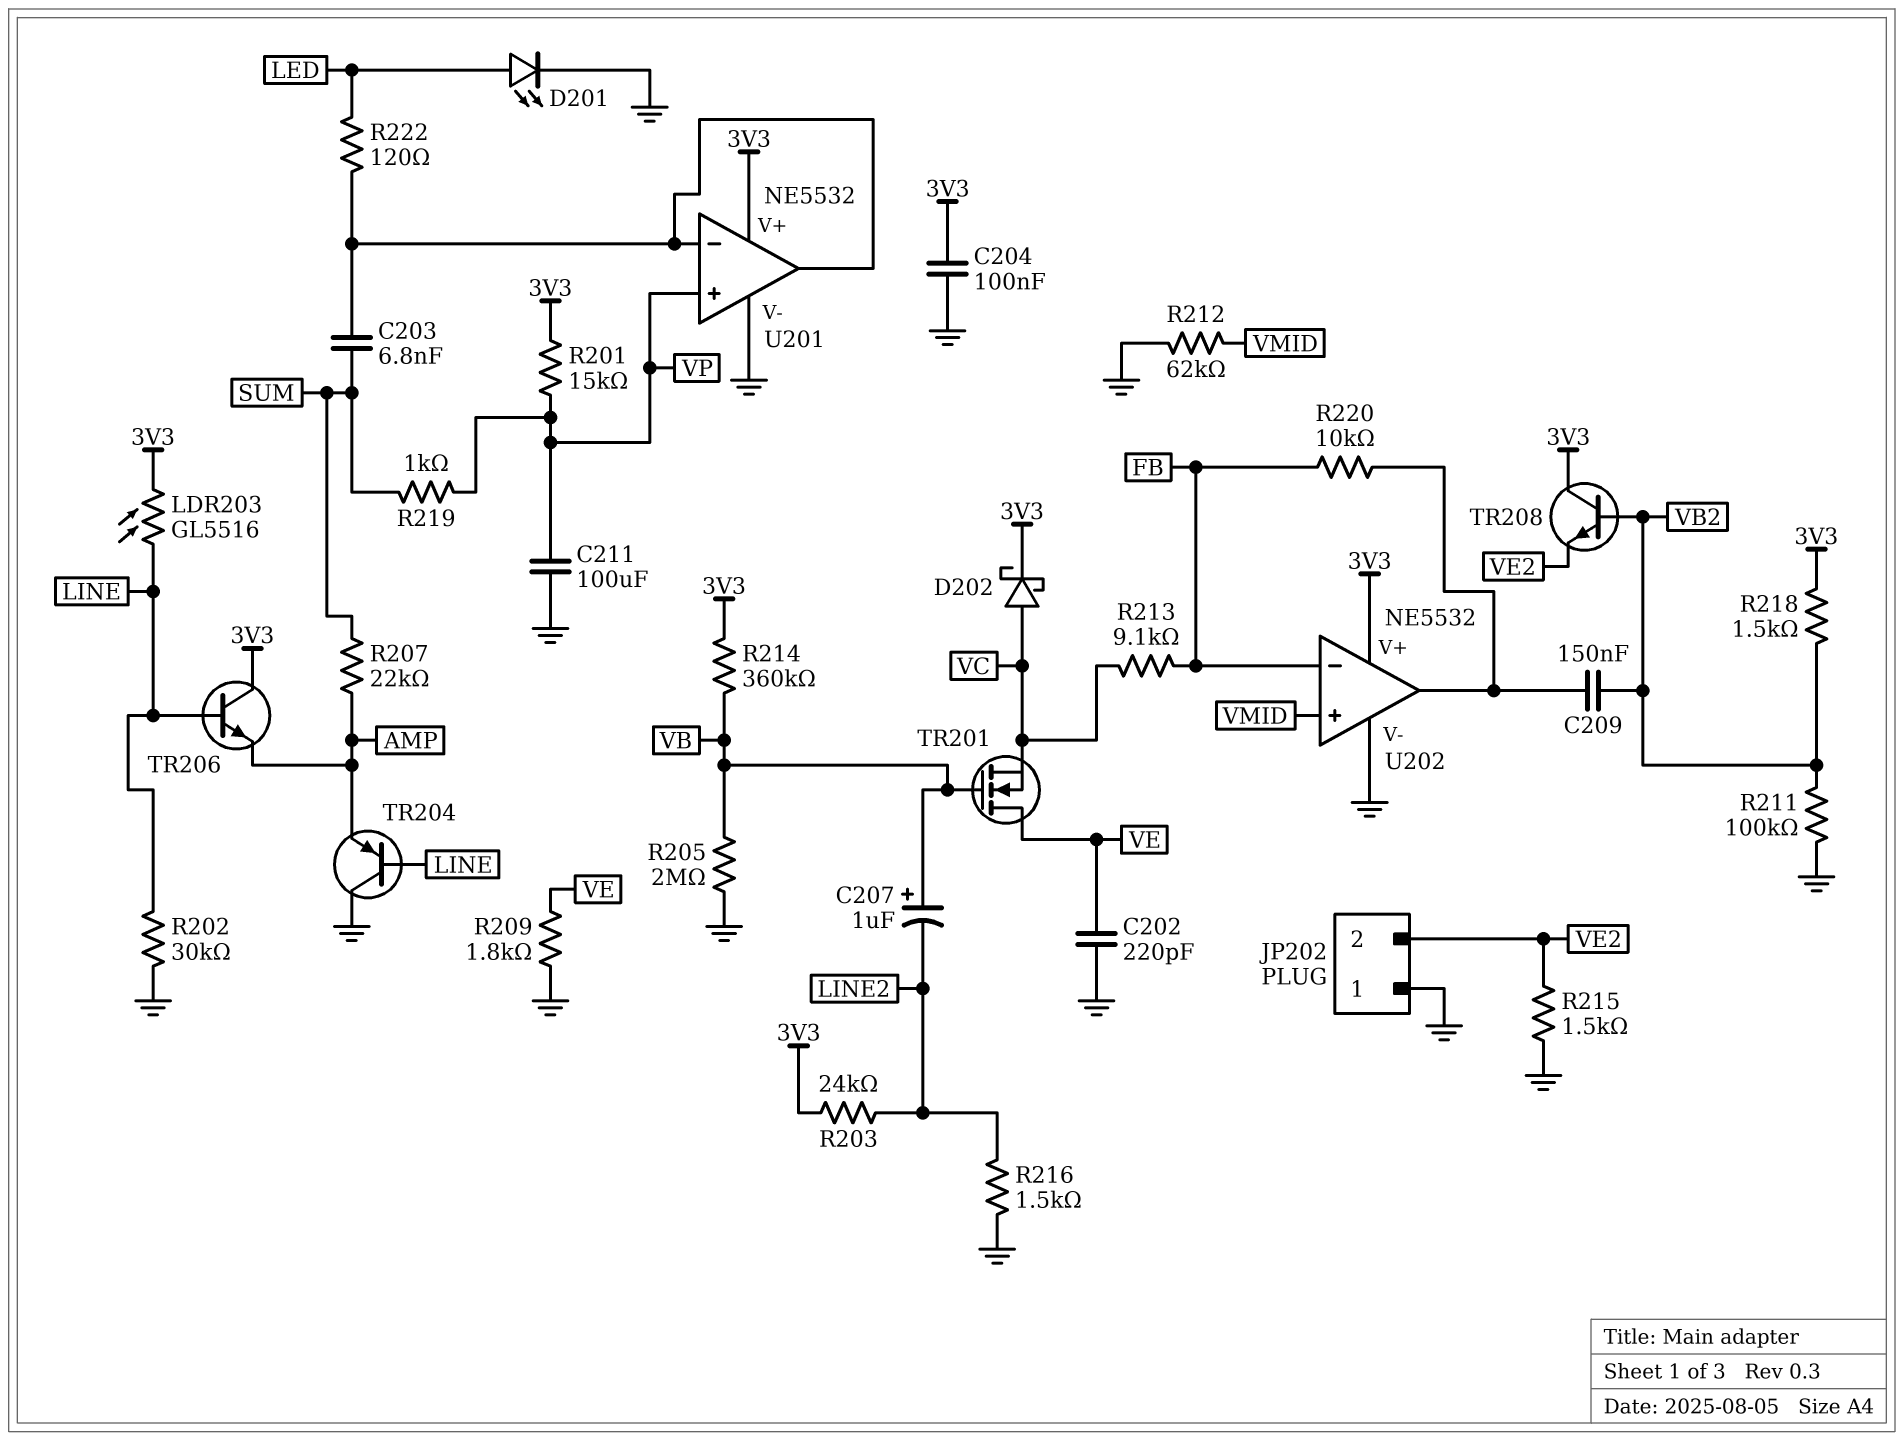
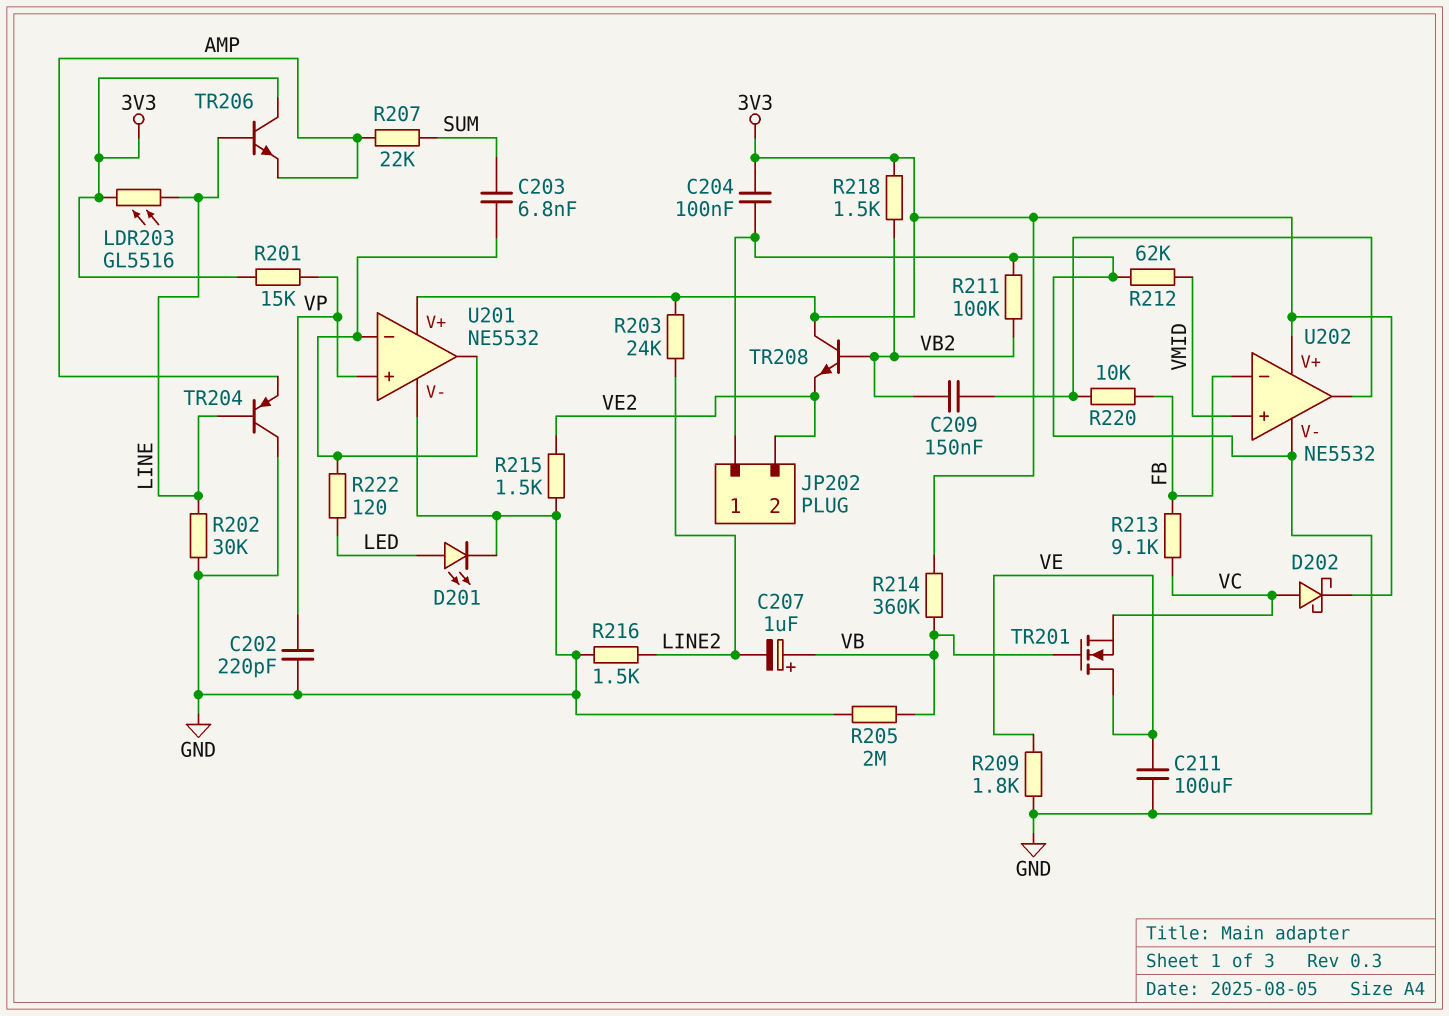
C202: 220pF (GND, VE) -> 220pF (GND, VP)
C211: 100uF (GND, VP) -> 100uF (GND, VE)
R219: 1k (SUM, VP) -> none

